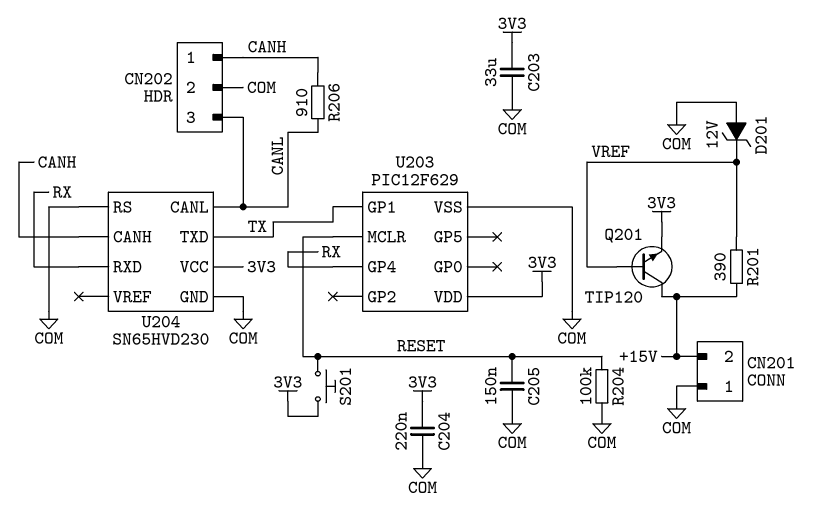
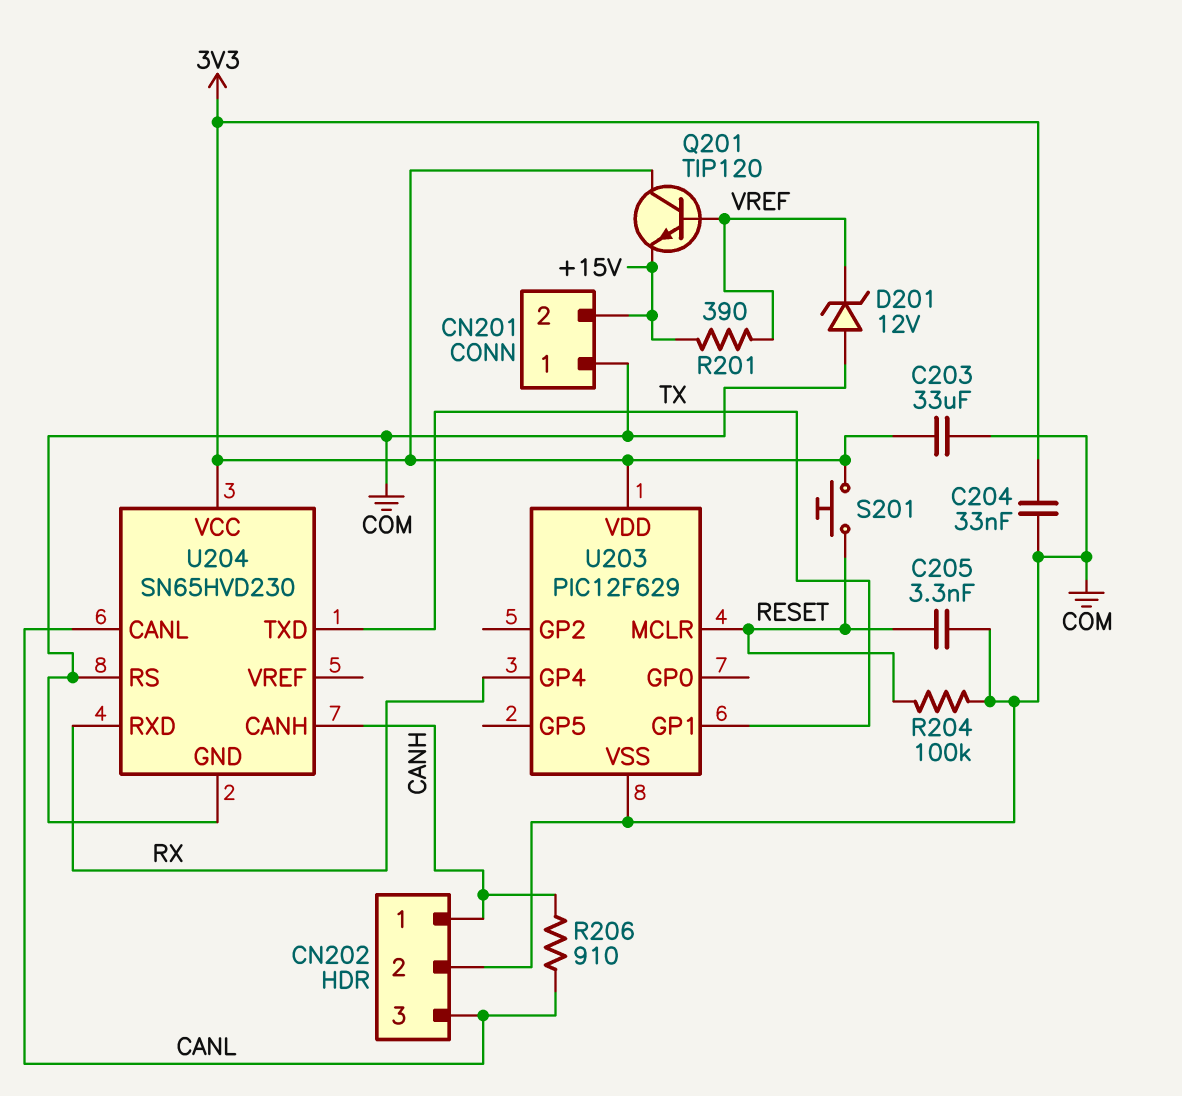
C204: 220nF (3V3, COM) -> 33nF (3V3, COM)
C205: 150nF (COM, RESET) -> 3.3nF (COM, RESET)
Q201: NPN TIP120 (B VREF, C +15V, E 3V3) -> NPN TIP120 (B VREF, C 3V3, E +15V)

